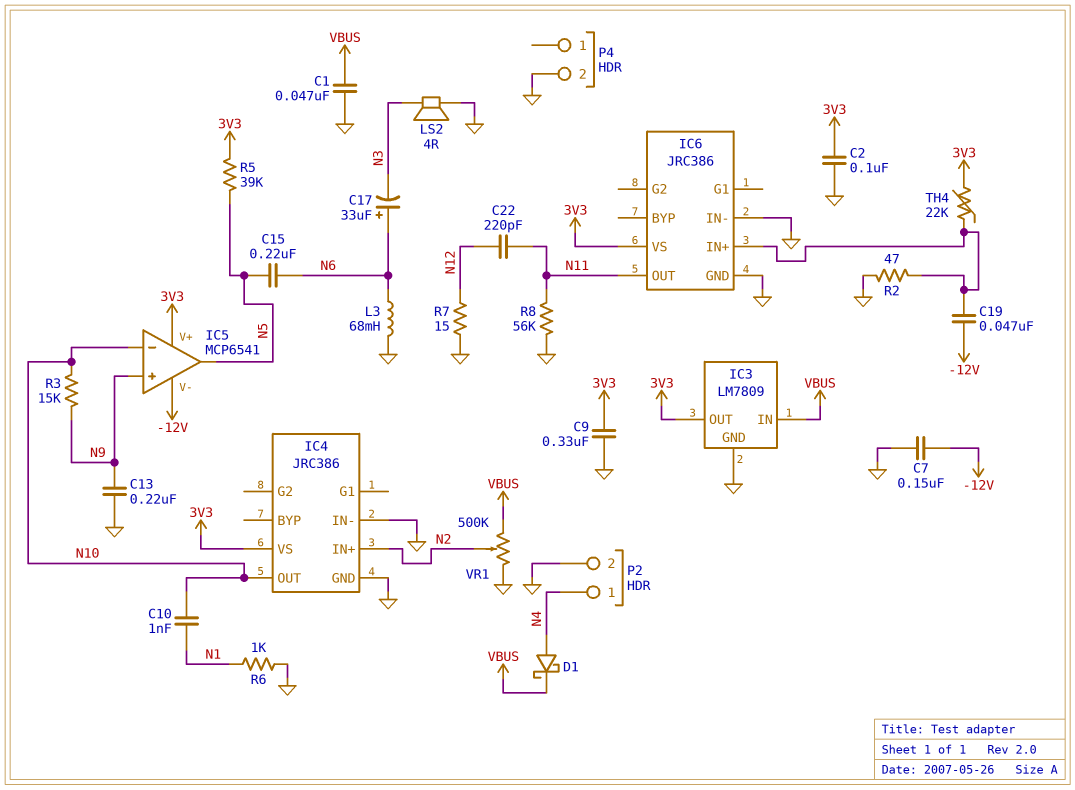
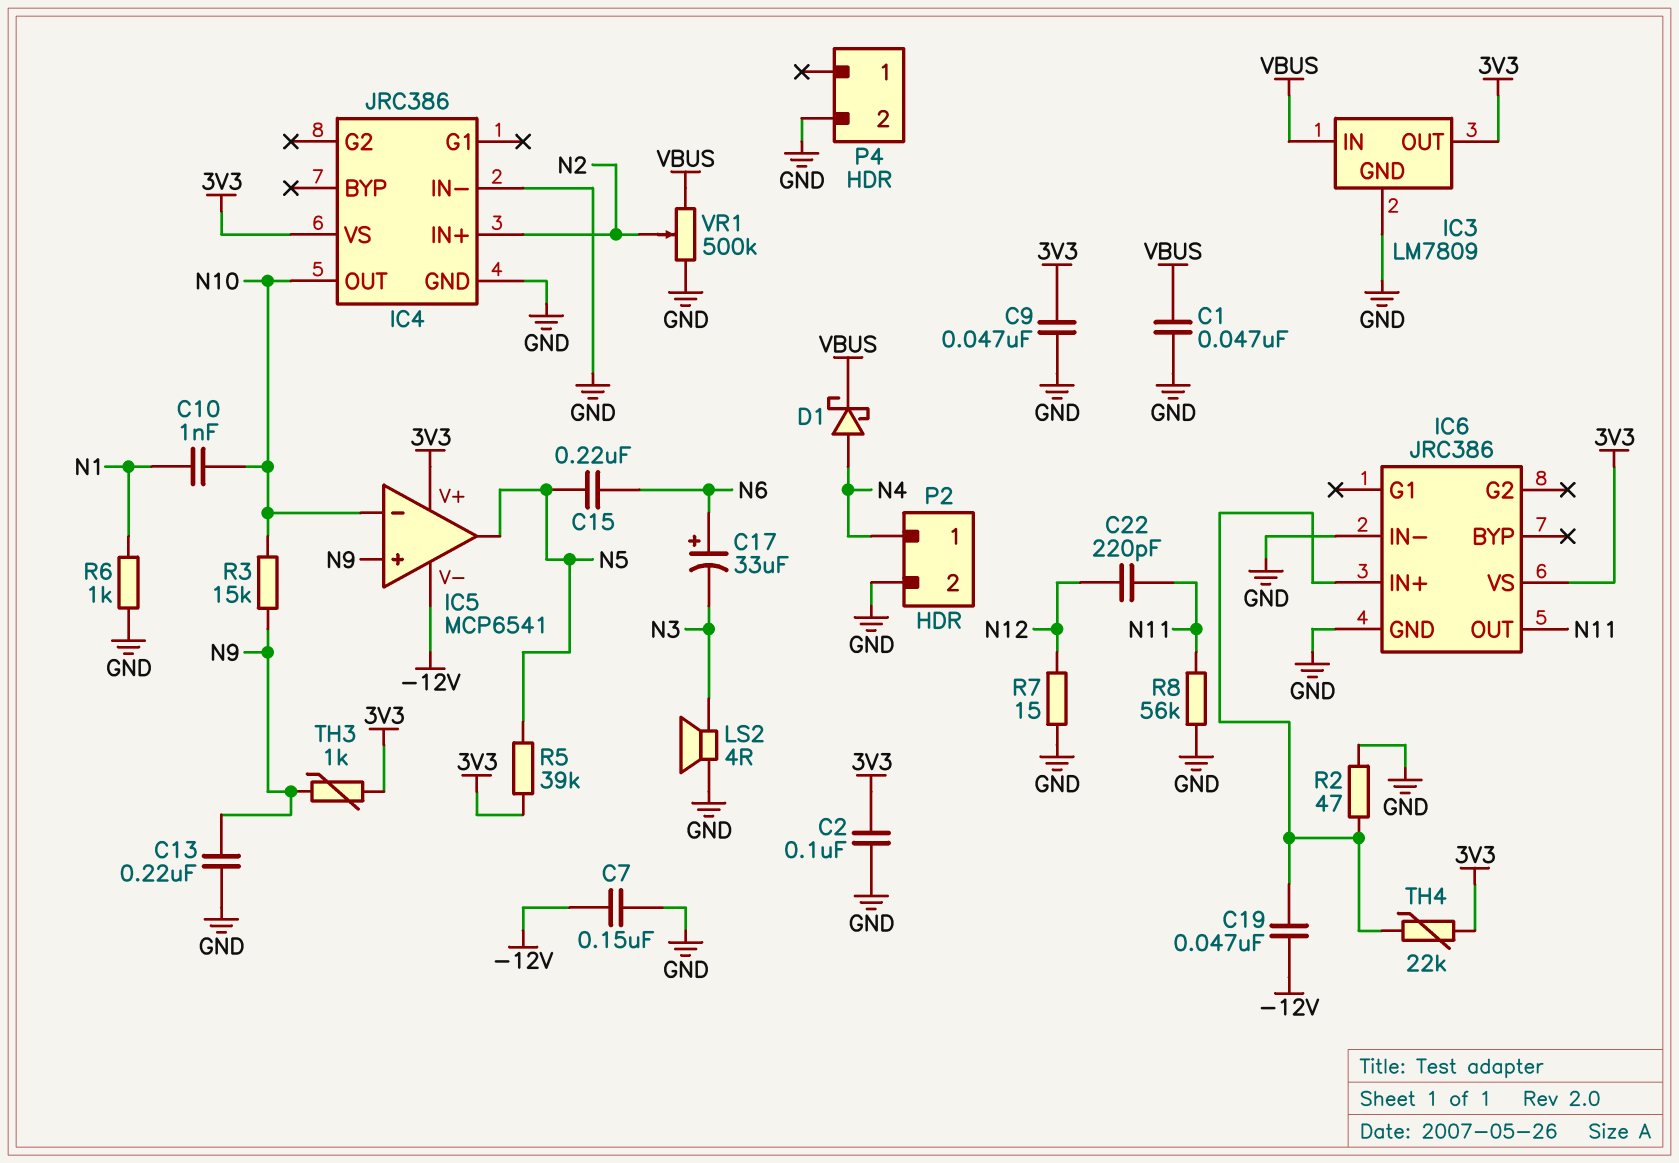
C9: 330nF (3V3, GND) -> 47nF (3V3, GND)
L3: 68mH (GND, N6) -> none
TH3: none -> 1k (3V3, N9)

